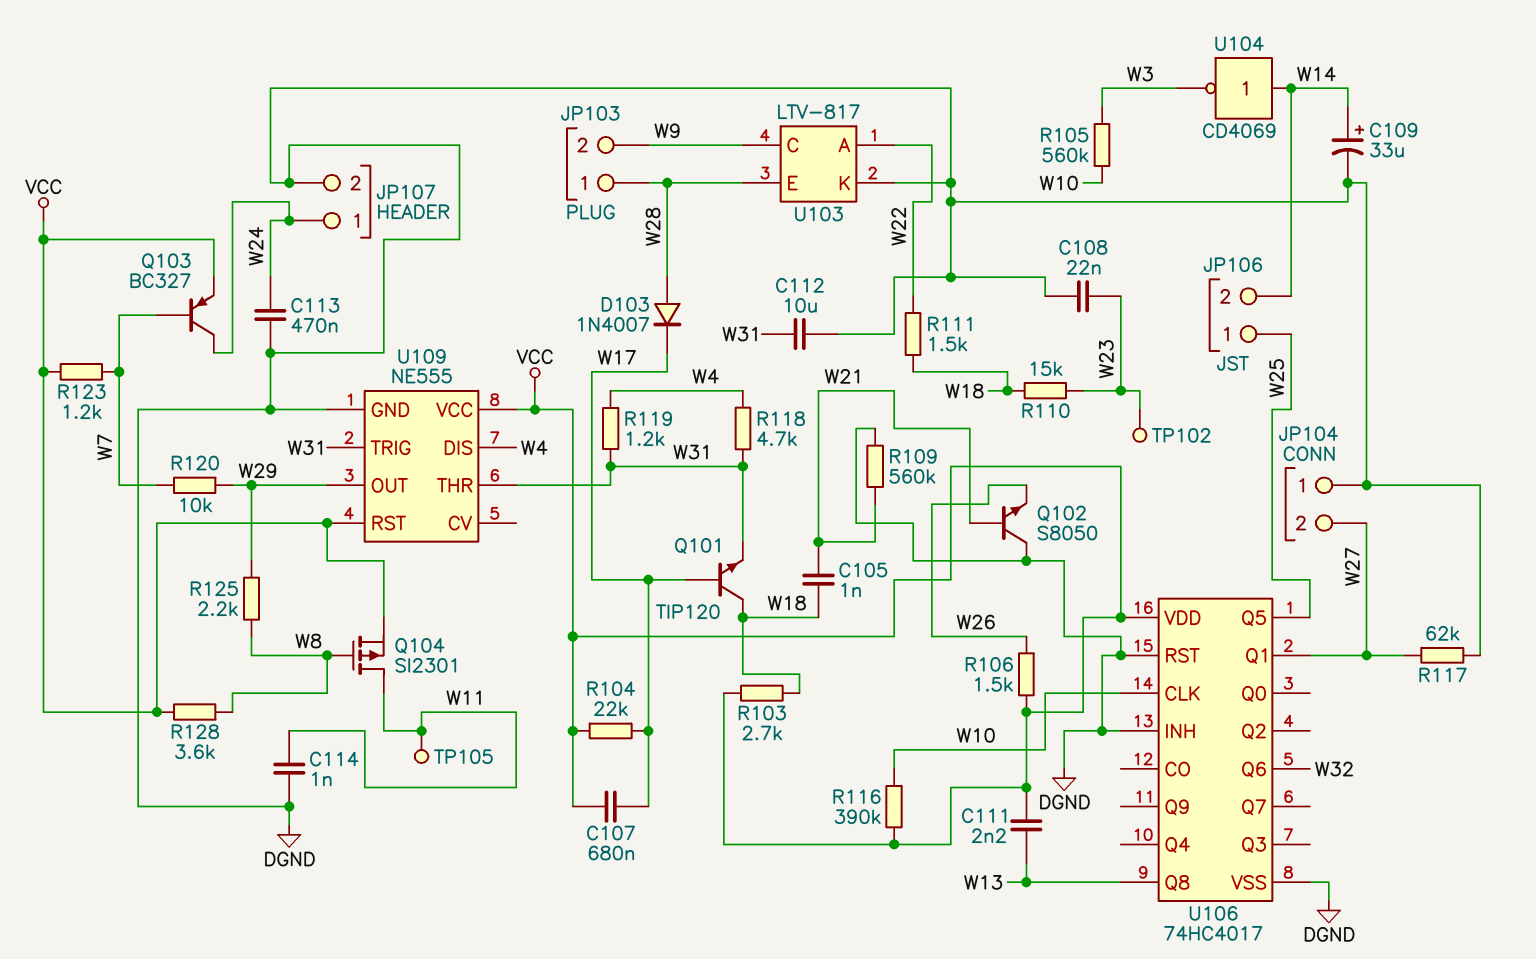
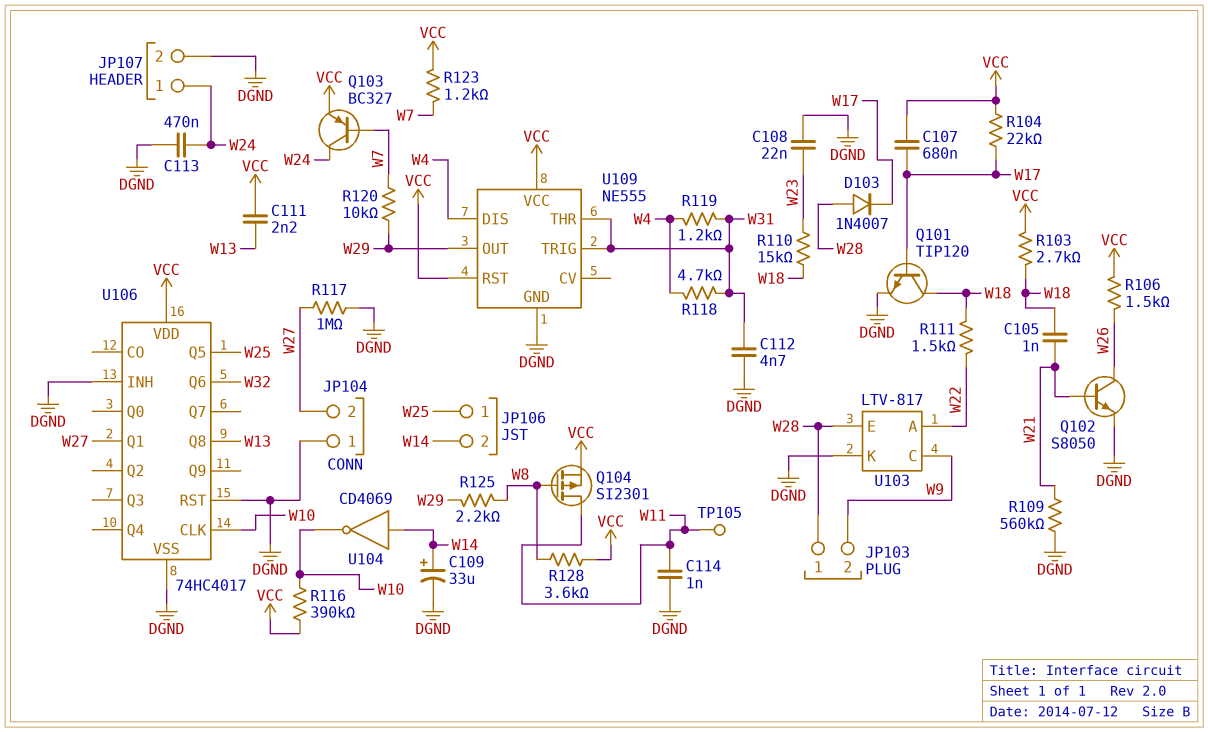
C112: 10uF (DGND, W31) -> 4.7nF (DGND, W31)
Q101: NPN TIP120 (B W17, C W18, E W31) -> NPN TIP120 (B W17, C W18, E DGND)
Q102: NPN S8050 (B W21, C DGND, E W26) -> NPN S8050 (B W21, C W26, E DGND)
R105: 560k (W3, W10) -> none
R117: 62k (DGND, W27) -> 1M (DGND, W27)
TP102: test point (W23) -> none
U104: NOT CD4069 (in W14, out W3) -> NOT CD4069 (in W14, out W10)

